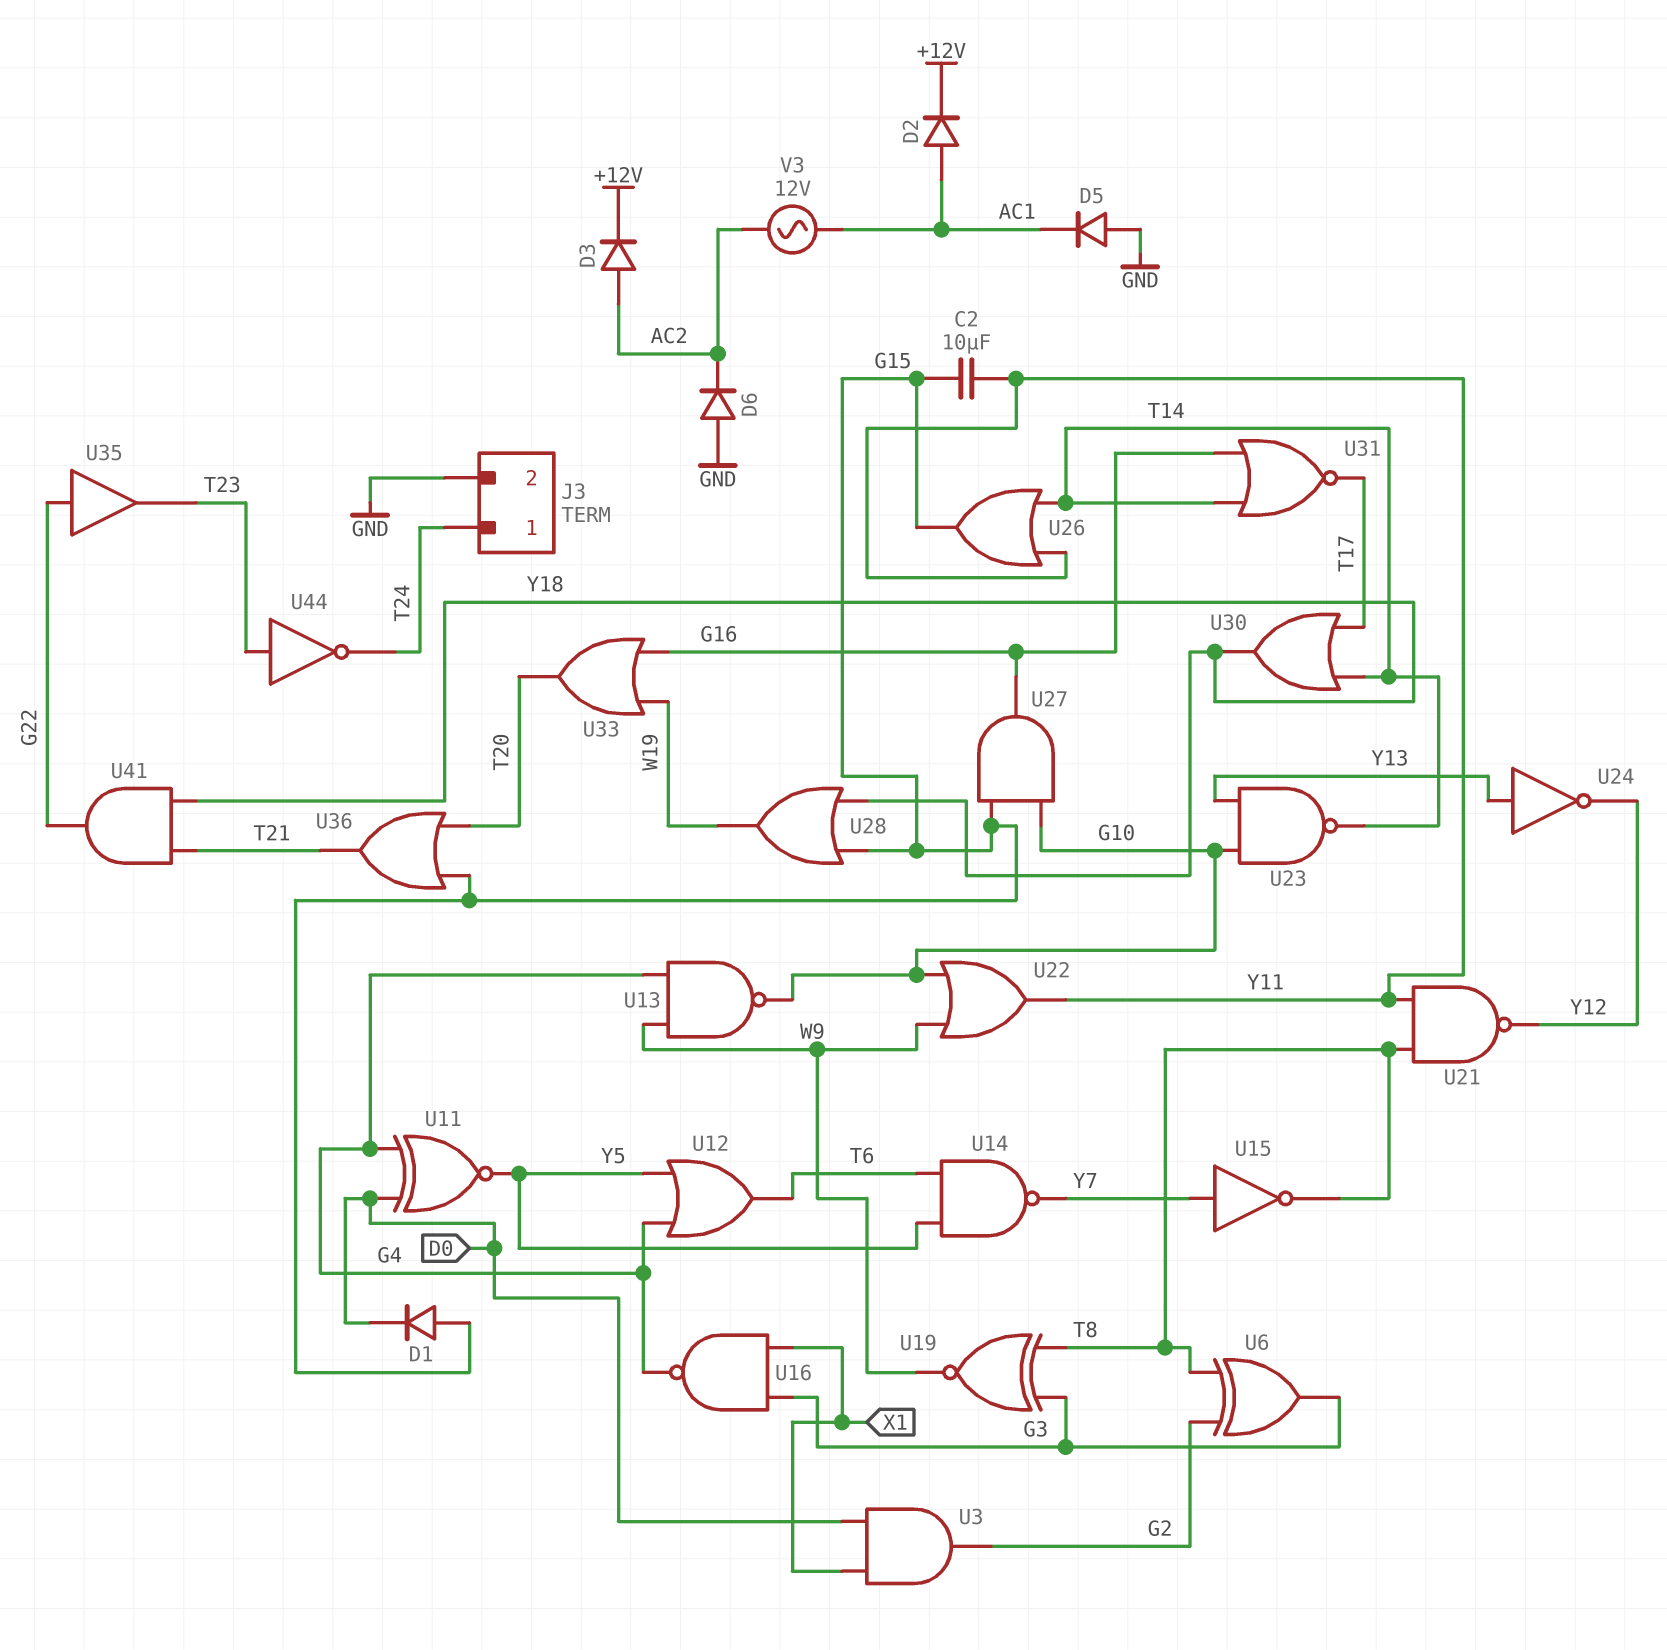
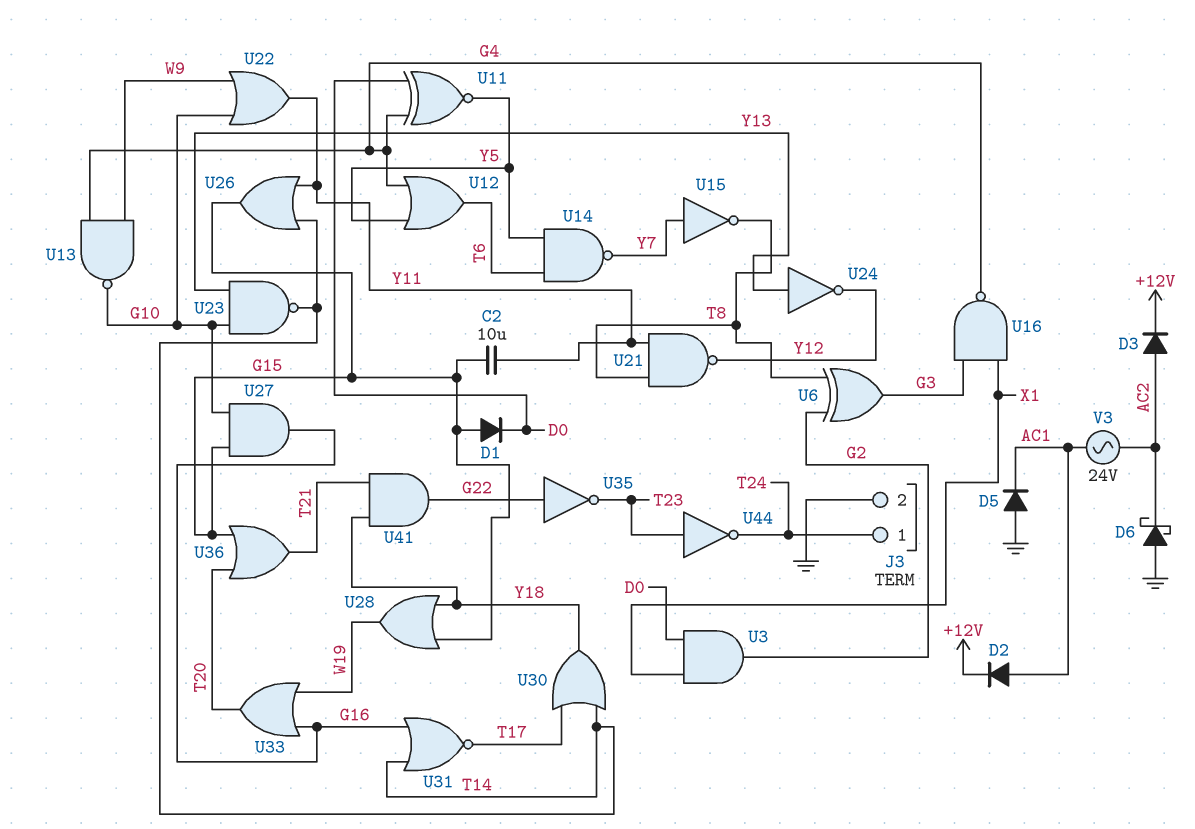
D6: diode (A GND, K AC2) -> schottky (A GND, K AC2)
U19: XNOR (in G3, in T8, out W9) -> none
U35: buffer (in G22, out T23) -> NOT (in G22, out T23)
V3: AC 12V (AC1, AC2) -> AC 24V (AC1, AC2)

